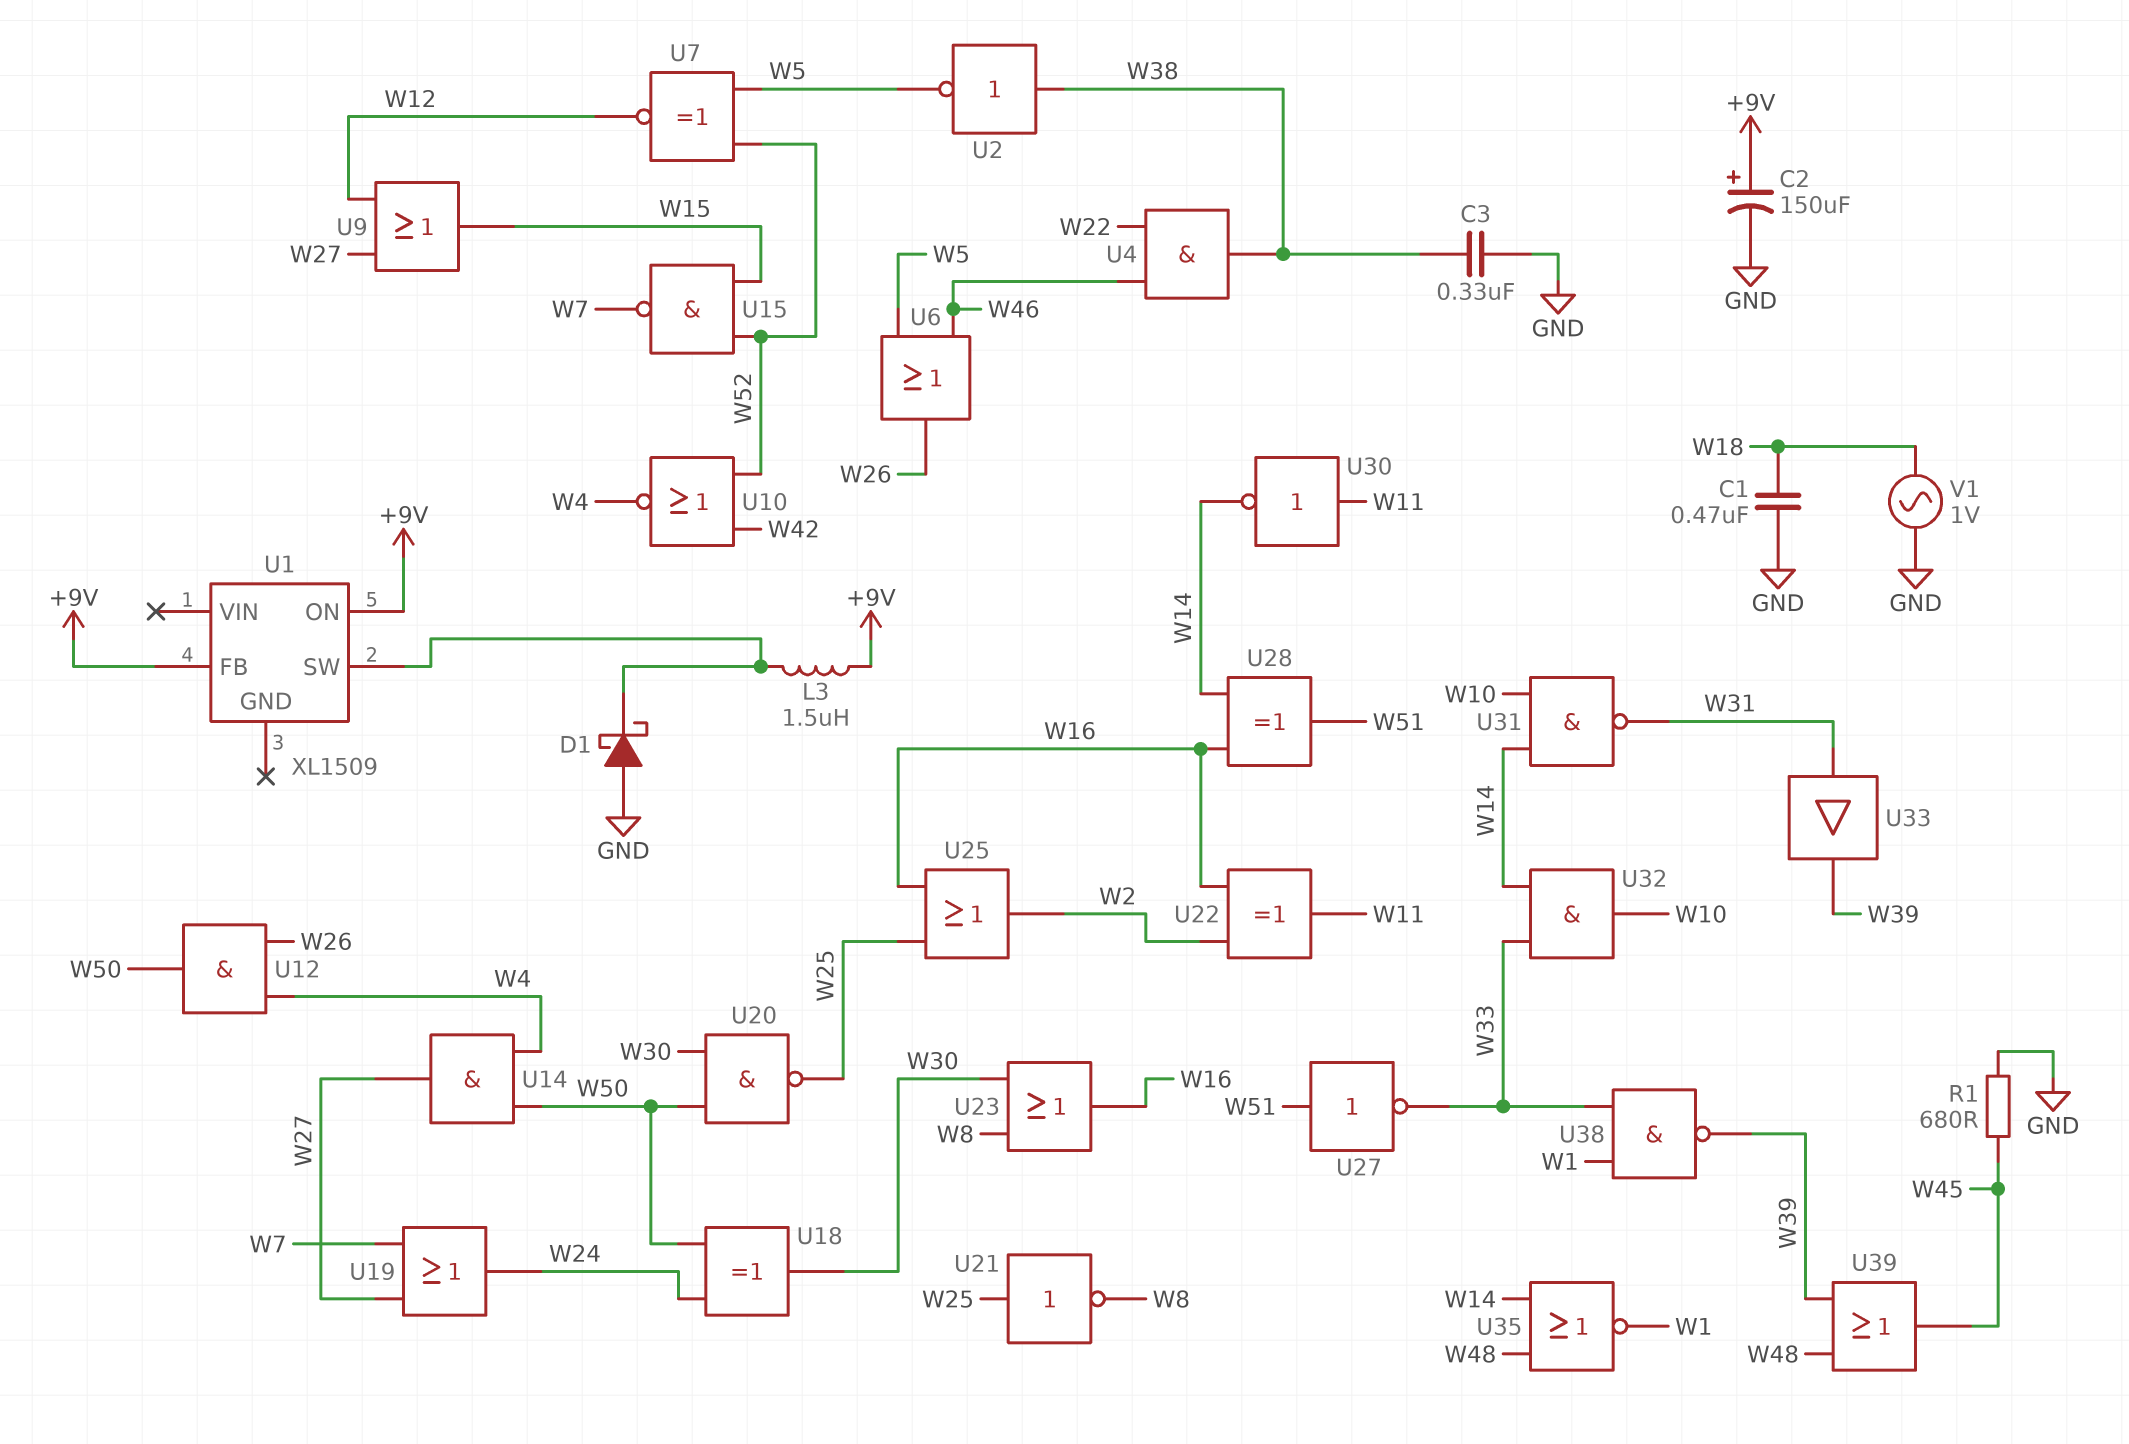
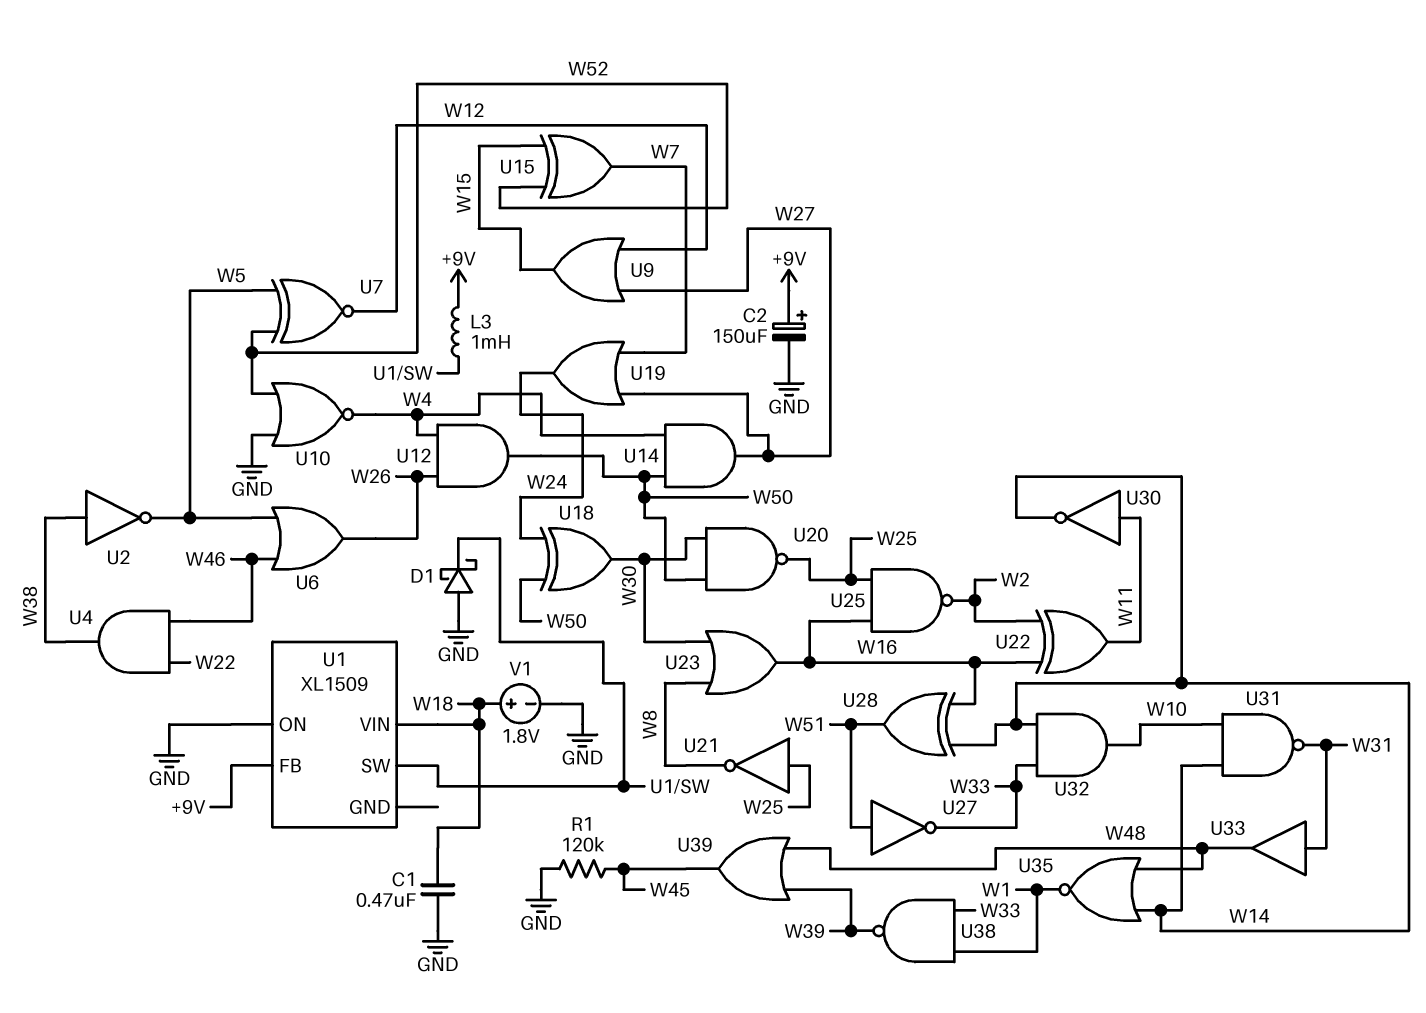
C3: 330nF (GND, W38) -> none
L3: 1.5uH (+9V, U1/SW) -> 1mH (+9V, U1/SW)
R1: 680 (GND, W45) -> 120k (GND, W45)
U1 pin ON: +9V -> GND
U1 pin VIN: none -> W18
U10: NOR (in W42, in W52, out W4) -> NOR (in GND, in W52, out W4)
U15: NAND (in W15, in W52, out W7) -> XOR (in W15, in W52, out W7)
U25: OR (in W16, in W25, out W2) -> NAND (in W16, in W25, out W2)
U33: buffer (in W31, out W39) -> buffer (in W31, out W48)
V1: AC 1V (GND, W18) -> 1.8V (plus W18, minus GND)

